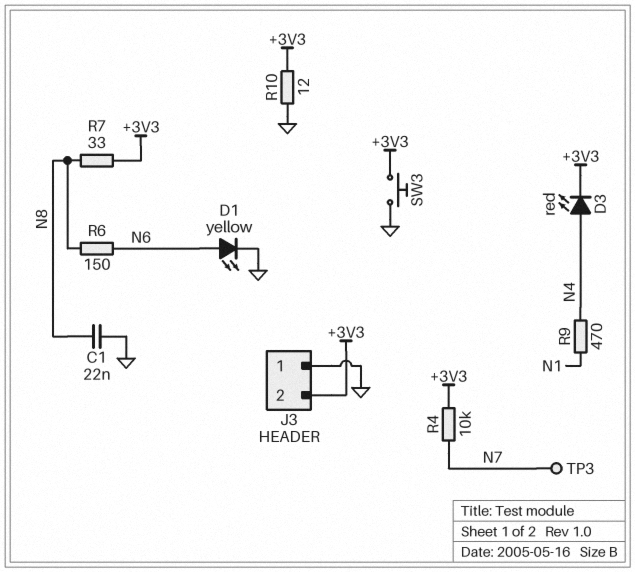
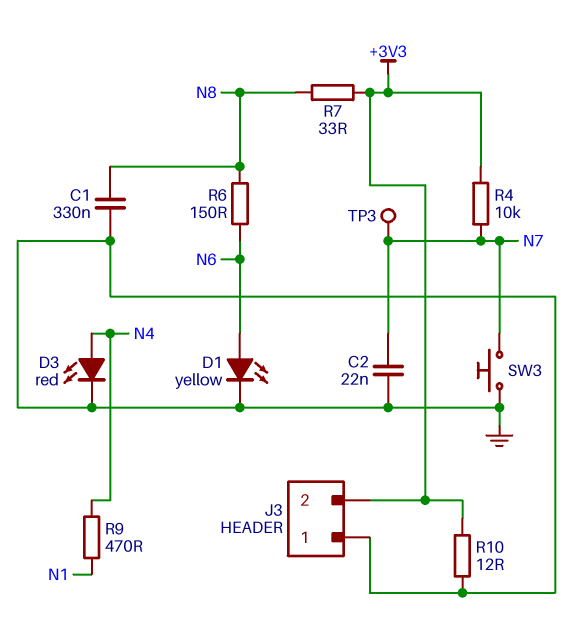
C1: 22nF (GND, N8) -> 330nF (GND, N8)
C2: none -> 22nF (GND, N7)
D3: LED red (A N4, K +3V3) -> LED red (A N4, K GND)
SW3: button (+3V3, GND) -> button (GND, N7)

